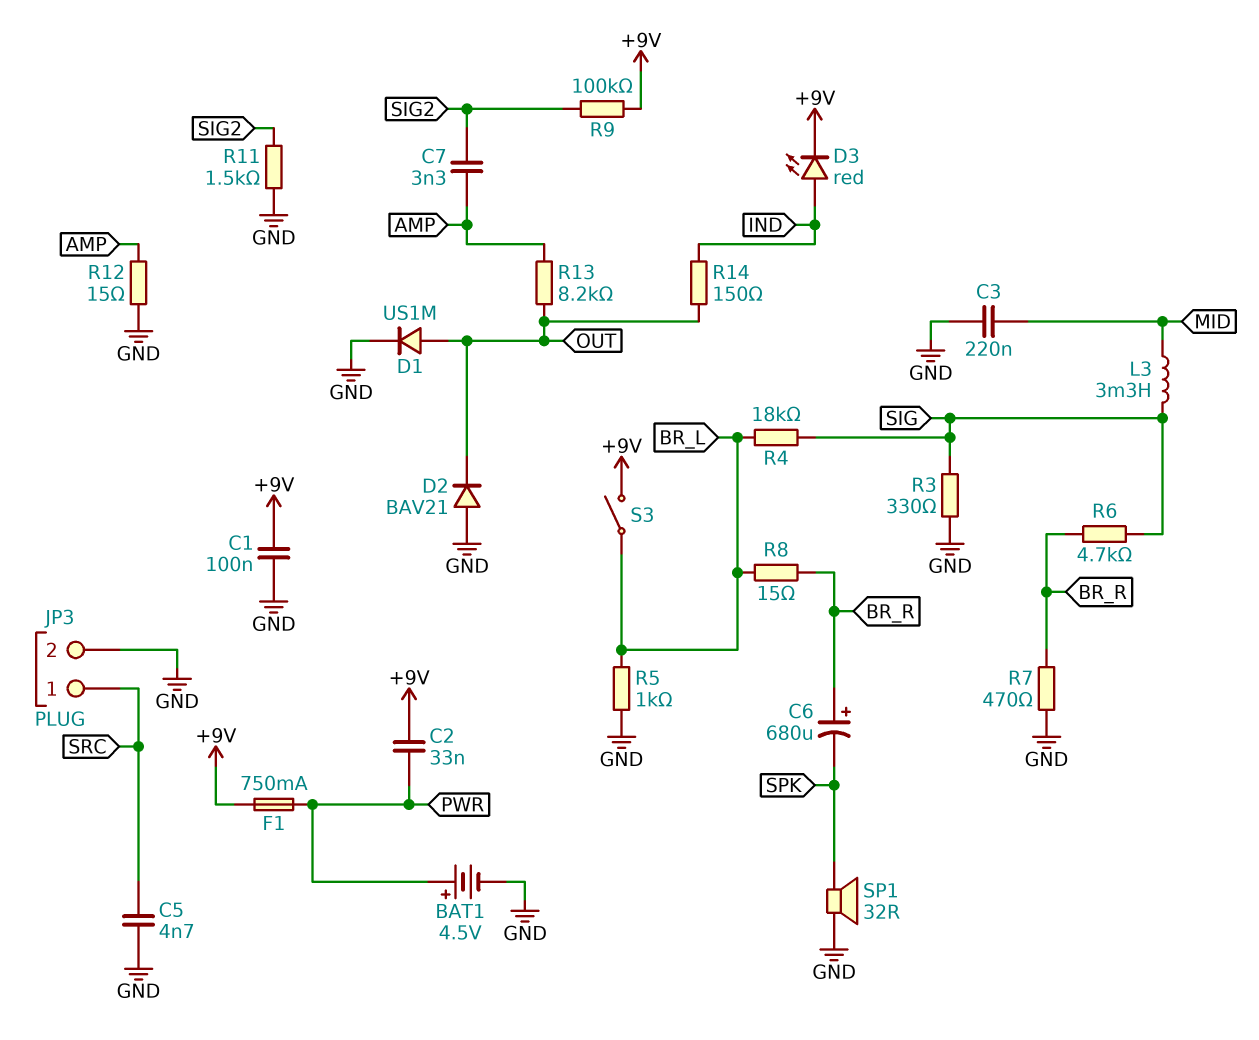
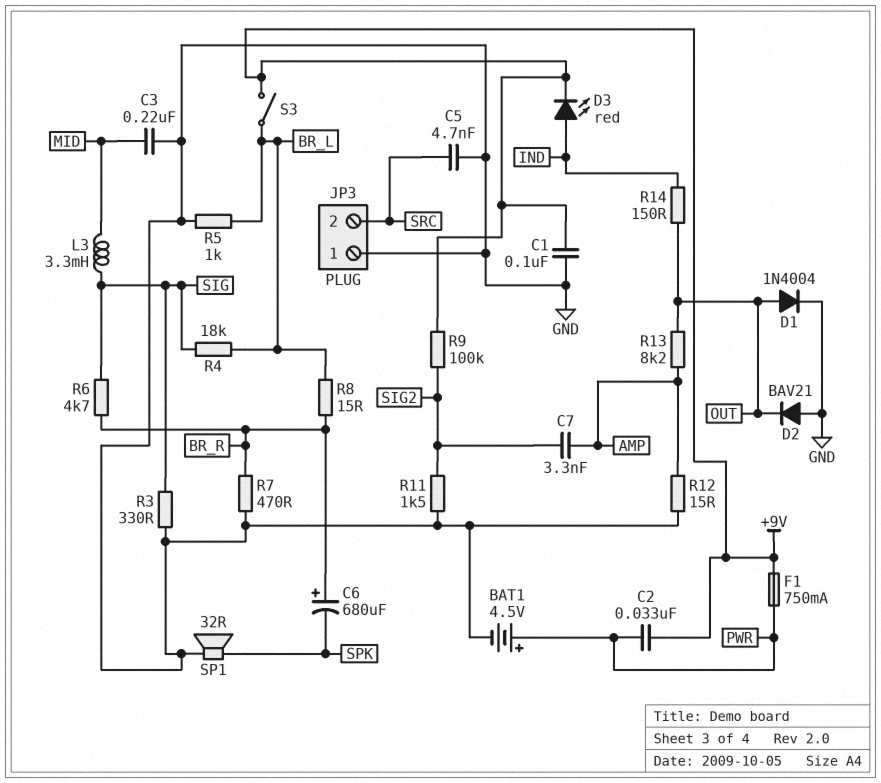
D1: diode US1M (A OUT, K GND) -> diode 1N4004 (A OUT, K GND)
JP3 pin 1: SRC -> GND
JP3 pin 2: GND -> SRC

